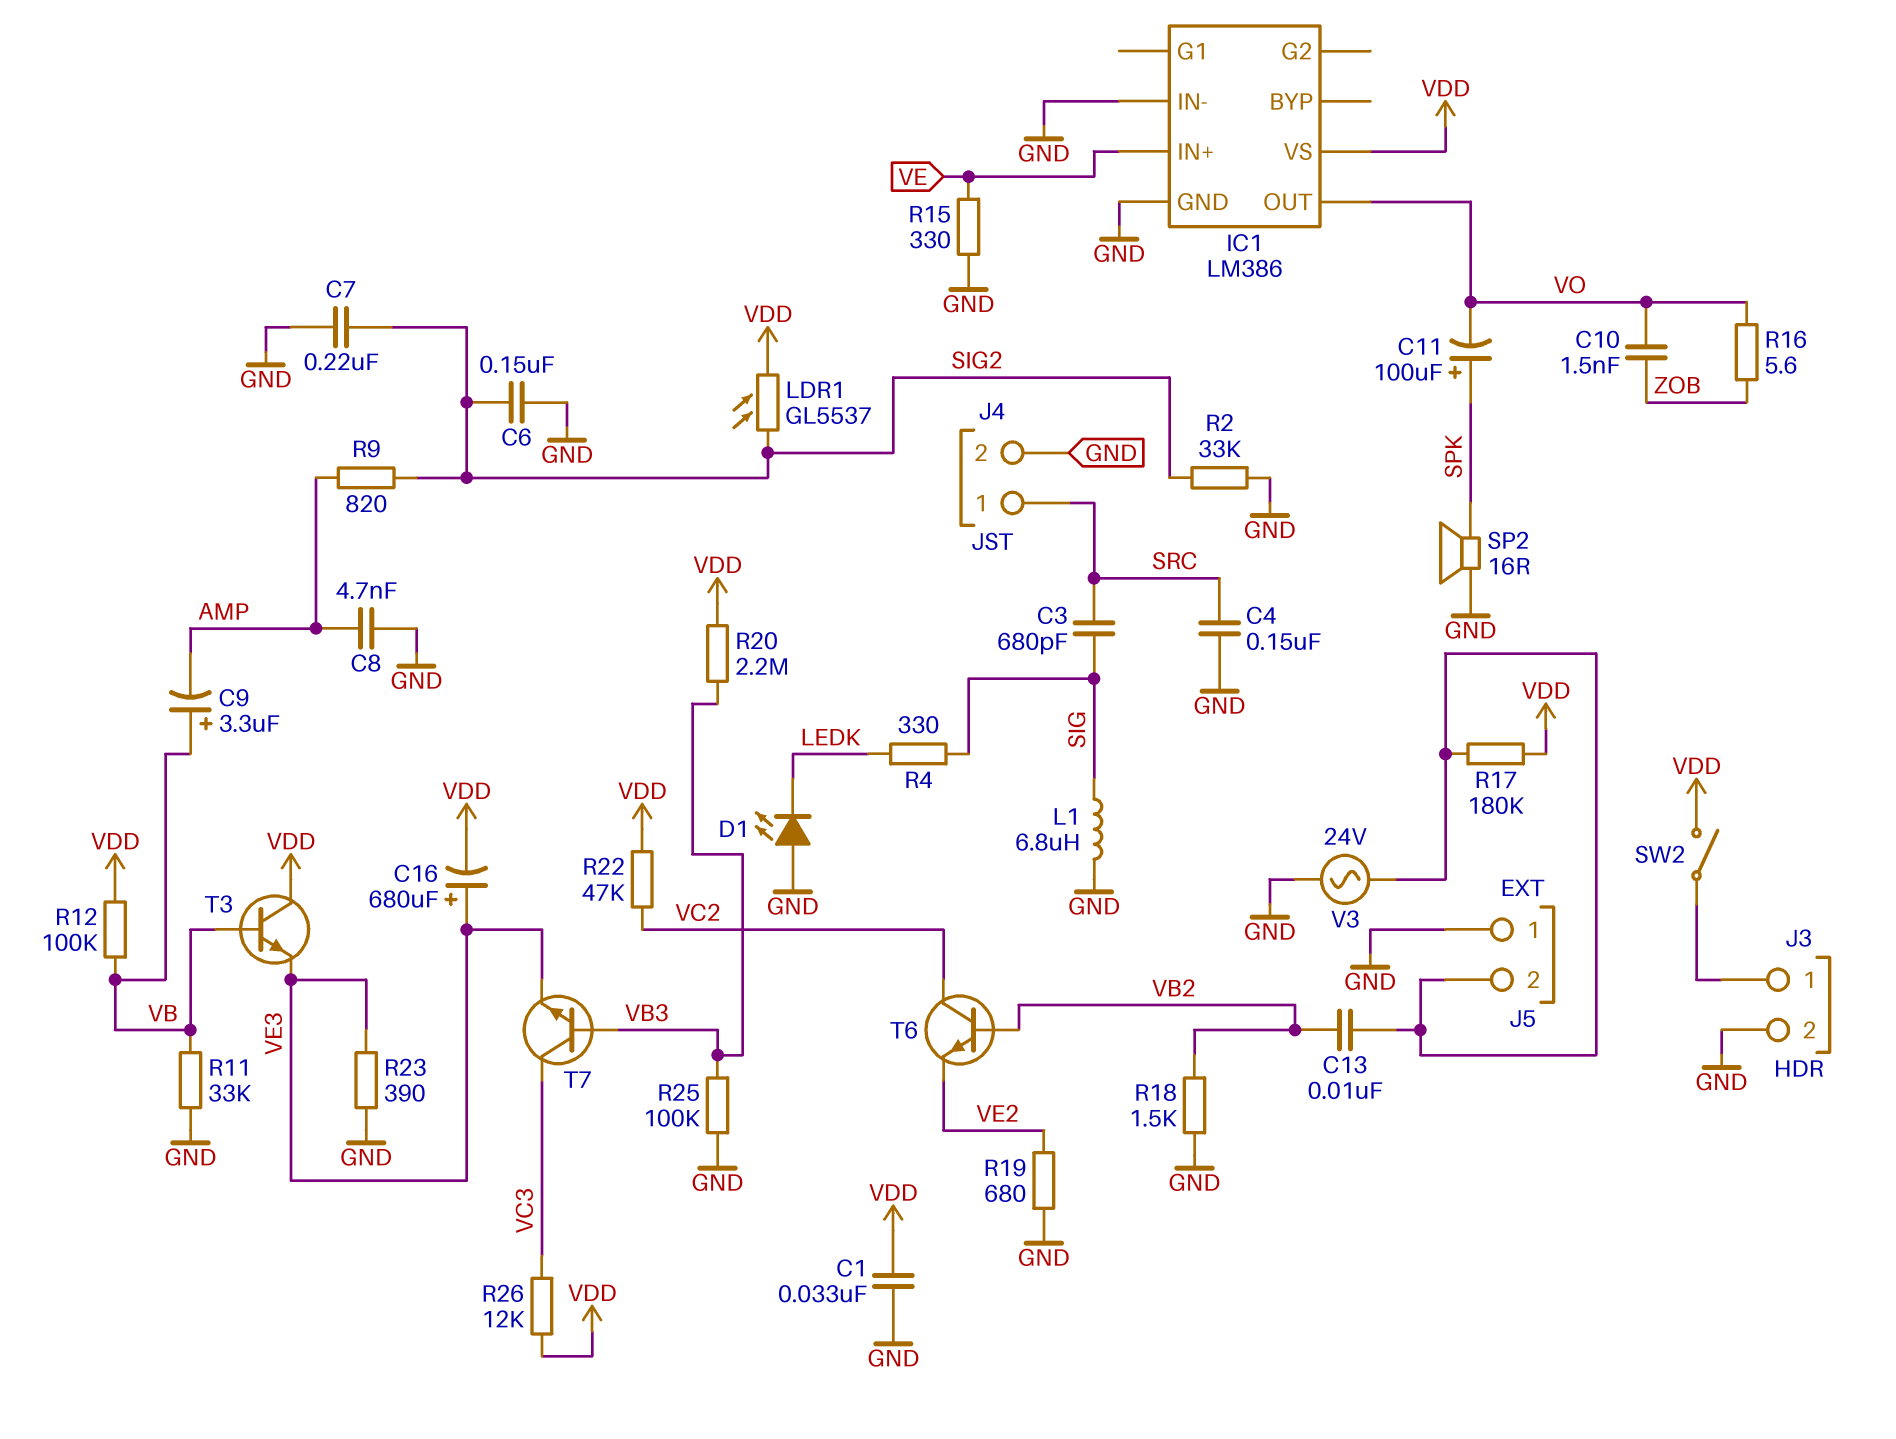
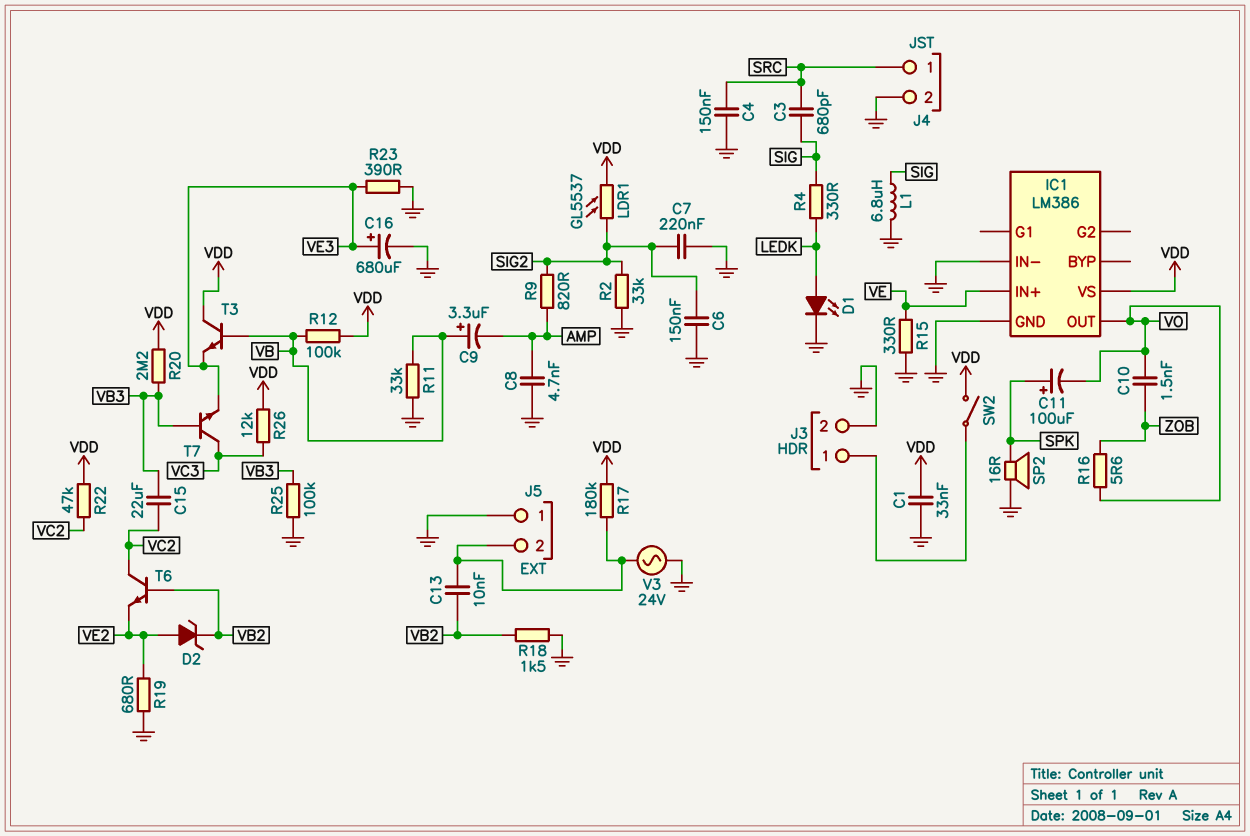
C15: none -> 22uF (VB3, VC2)
C16: 680uF (plus VE3, minus VDD) -> 680uF (plus VE3, minus GND)
D1: LED (A GND, K LEDK) -> LED (A LEDK, K GND)
D2: none -> zener (A VE2, K VB2)

